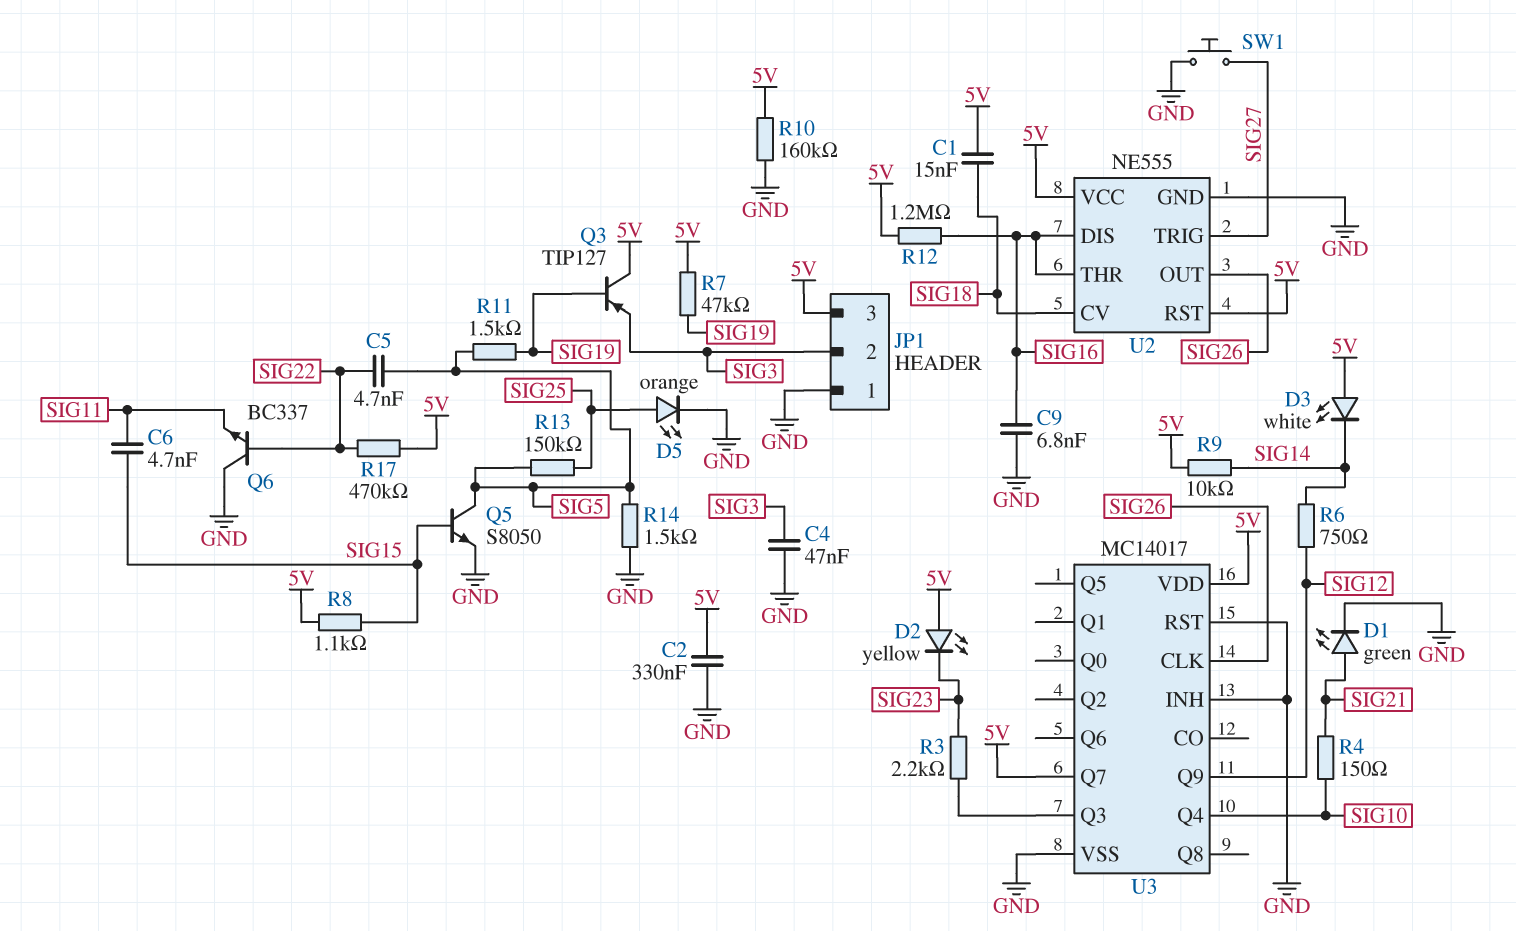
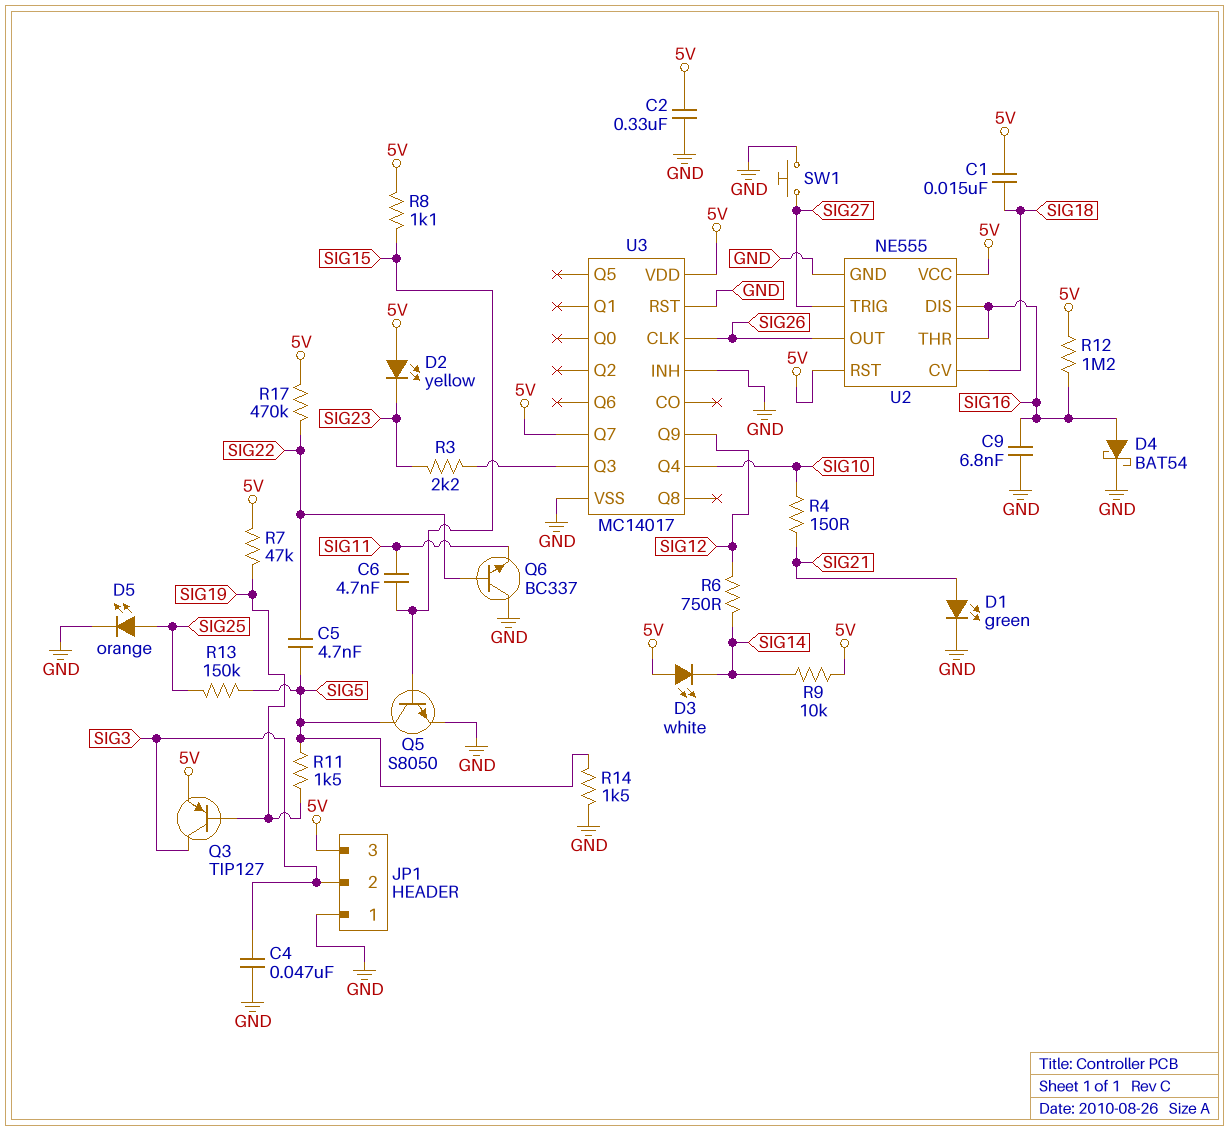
D4: none -> schottky BAT54 (A SIG16, K GND)
Q3: PNP TIP127 (B SIG19, C 5V, E SIG3) -> PNP TIP127 (B SIG19, C SIG3, E 5V)
R10: 160k (5V, GND) -> none

